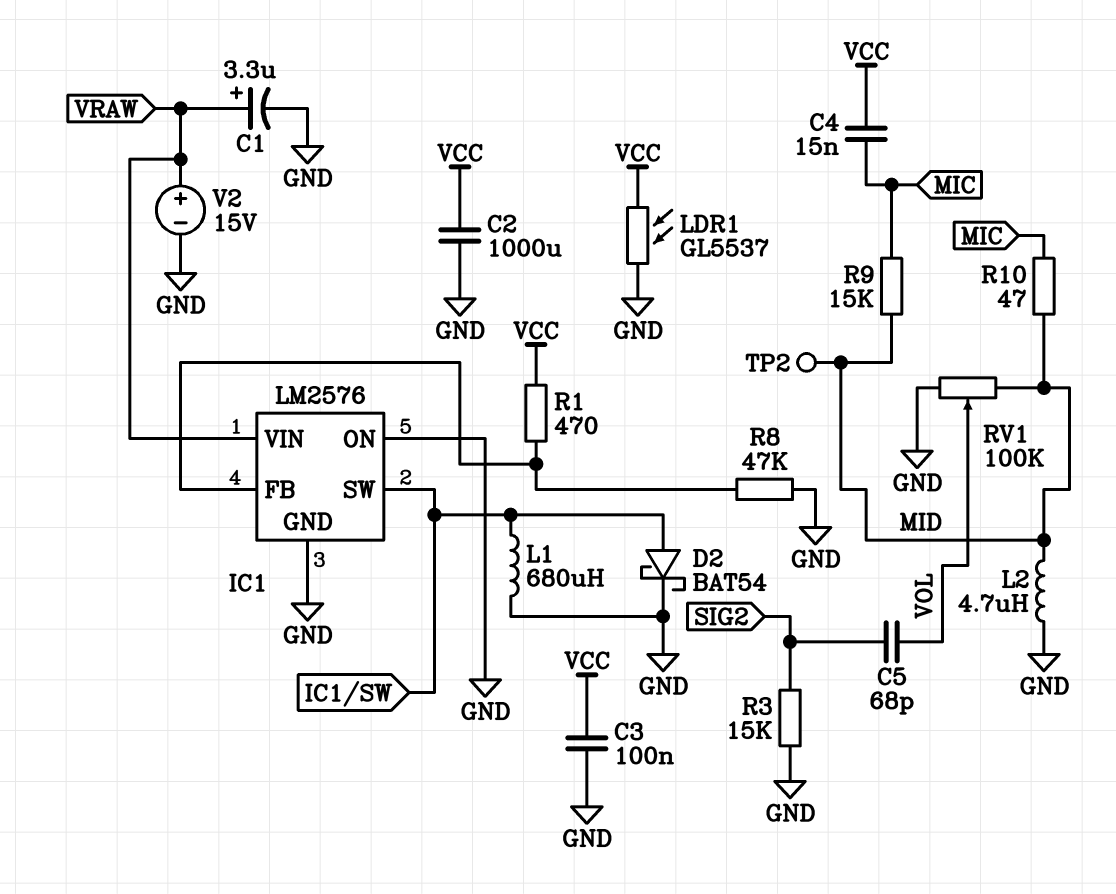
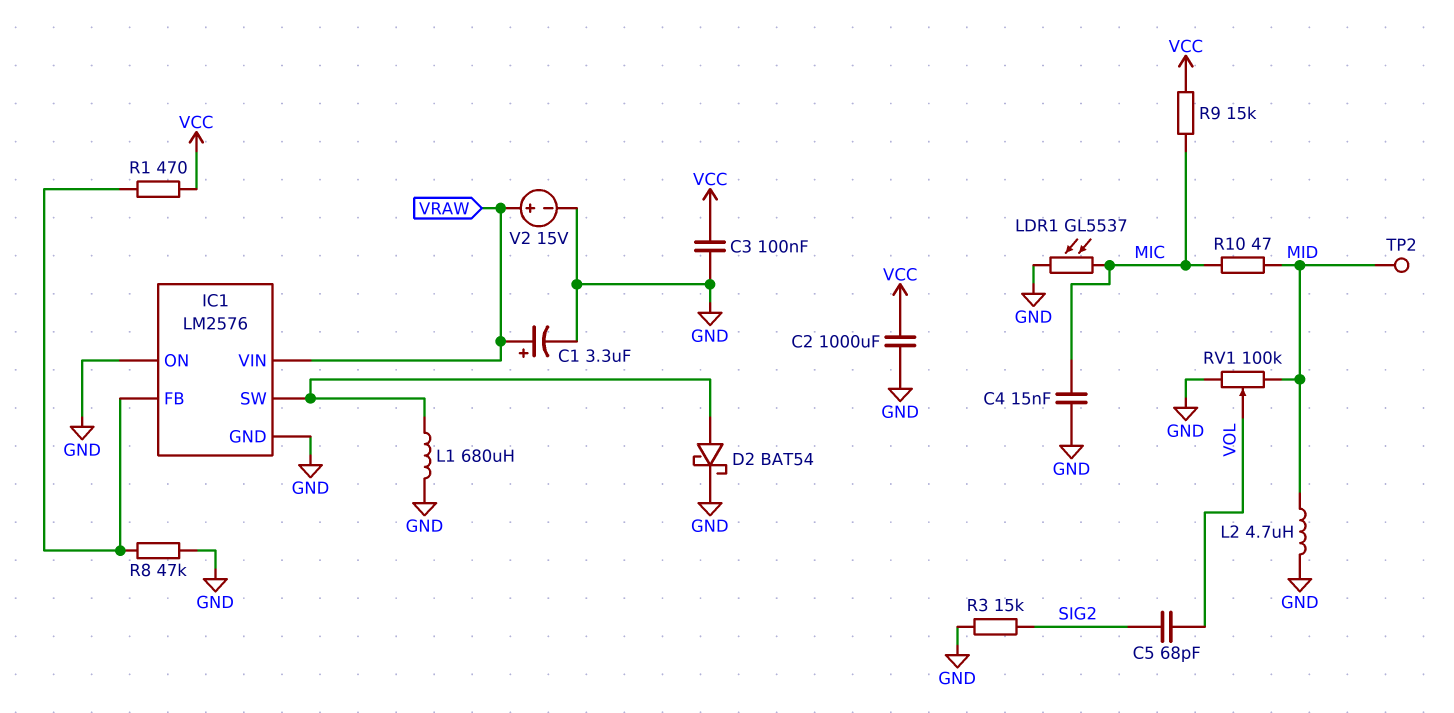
C4: 15nF (MIC, VCC) -> 15nF (GND, MIC)
LDR1: GL5537 (GND, VCC) -> GL5537 (GND, MIC)
R9: 15k (MIC, MID) -> 15k (MIC, VCC)

